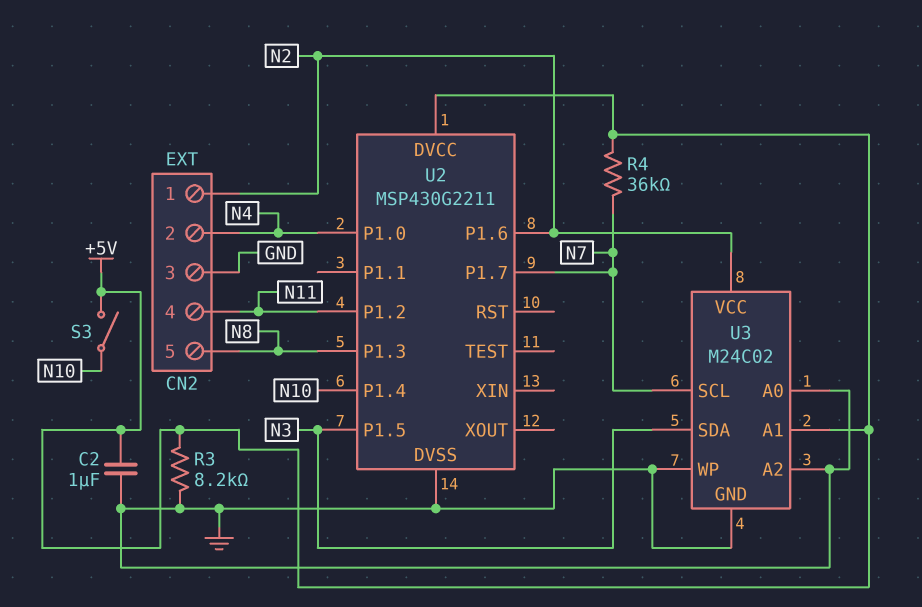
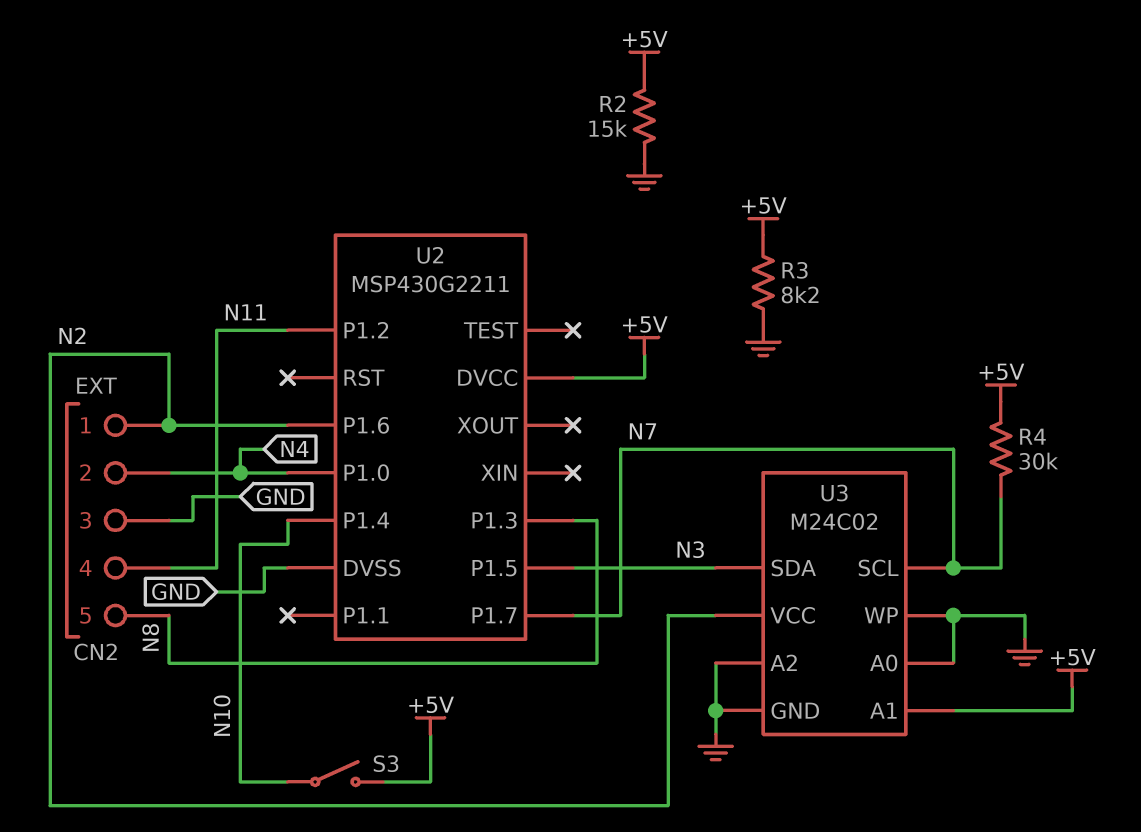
C2: 1uF (+5V, GND) -> none
R2: none -> 15k (+5V, GND)
R4: 36k (+5V, N7) -> 30k (+5V, N7)

